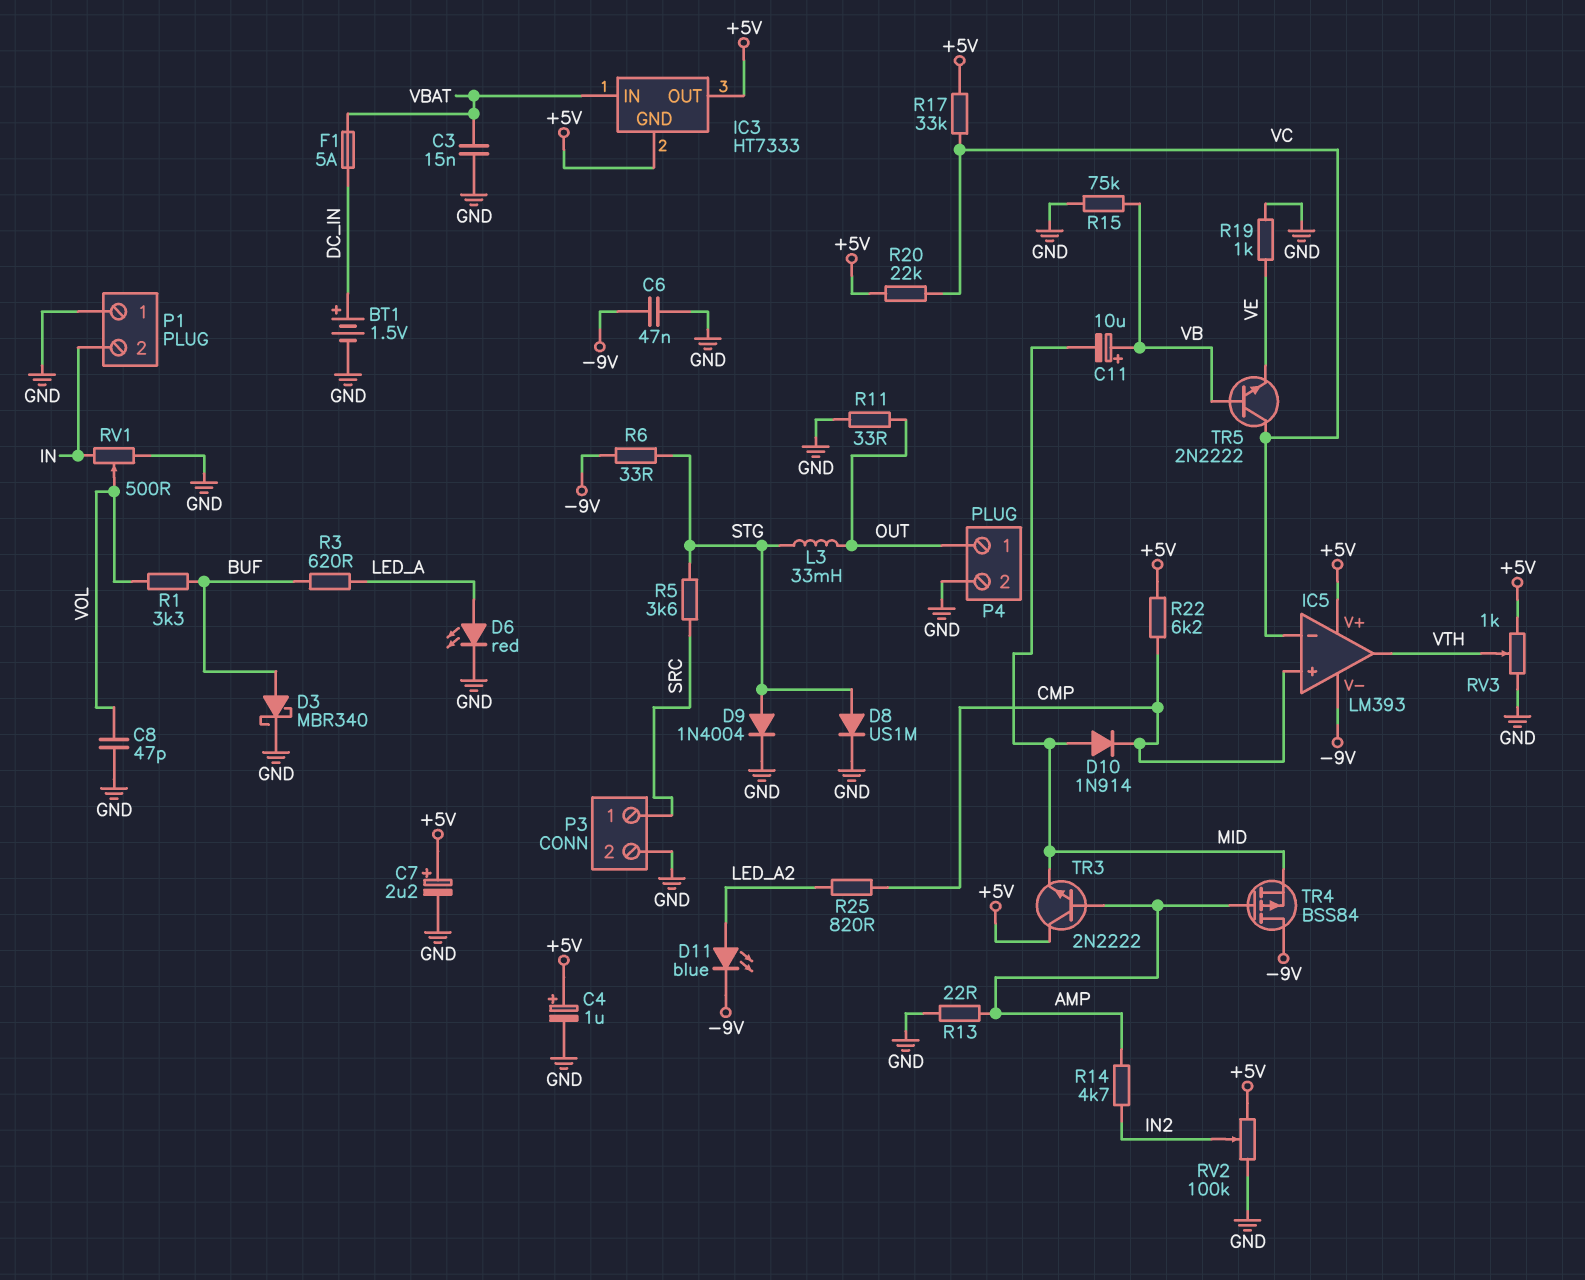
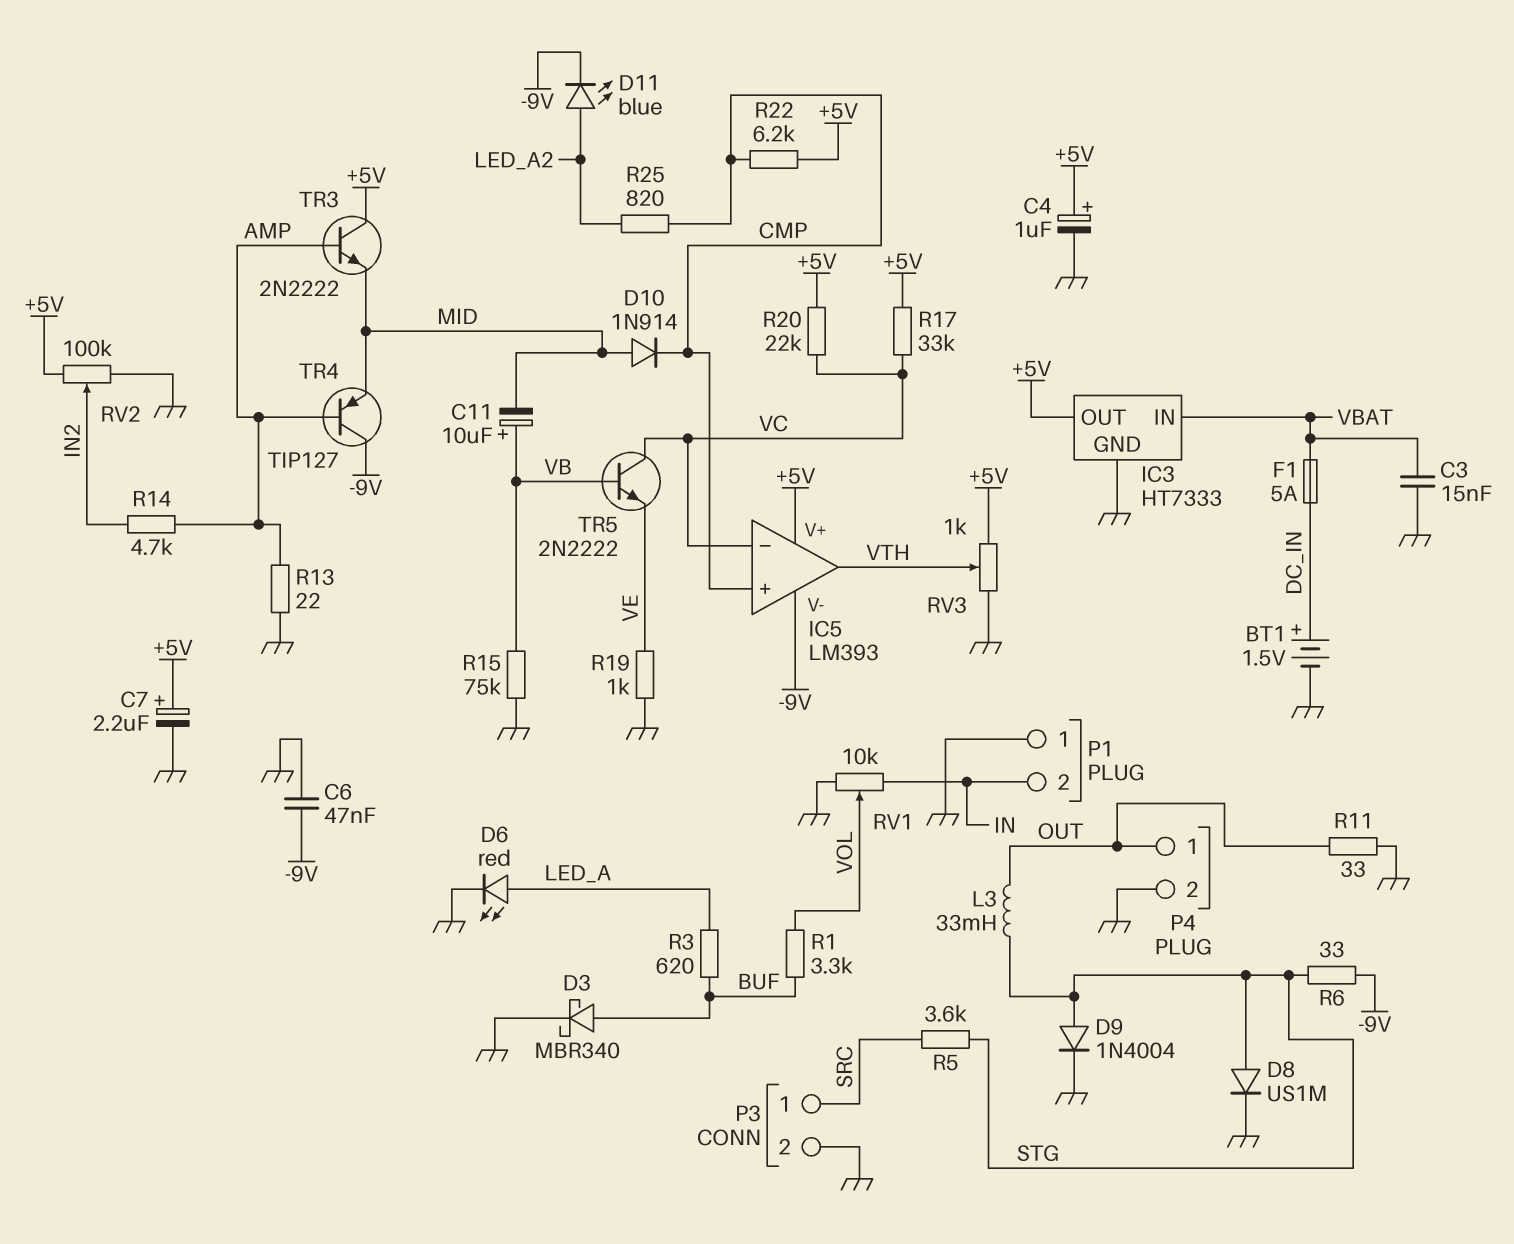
C8: 47pF (GND, VOL) -> none
IC3 pin GND: +5V -> GND
RV1: 500 (GND, IN, wiper VOL) -> 10k (GND, IN, wiper VOL)
TR4: PMOS BSS84 (G AMP, D -9V, S MID) -> PNP TIP127 (B AMP, C -9V, E MID)

